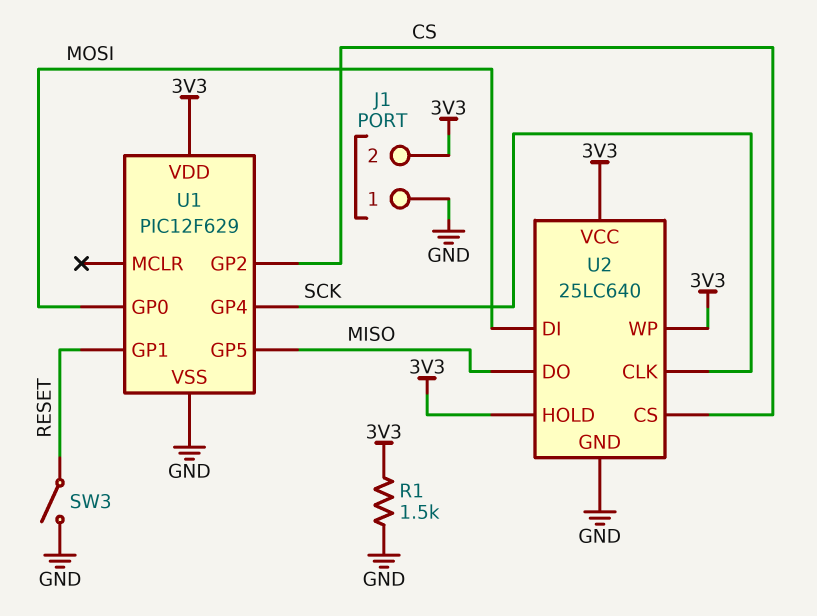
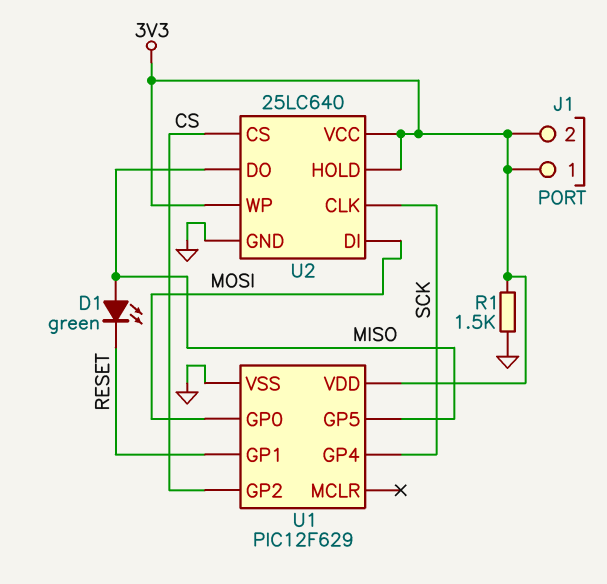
D1: none -> LED green (A MISO, K RESET)
J1 pin 1: GND -> 3V3
SW3: switch (GND, RESET) -> none

